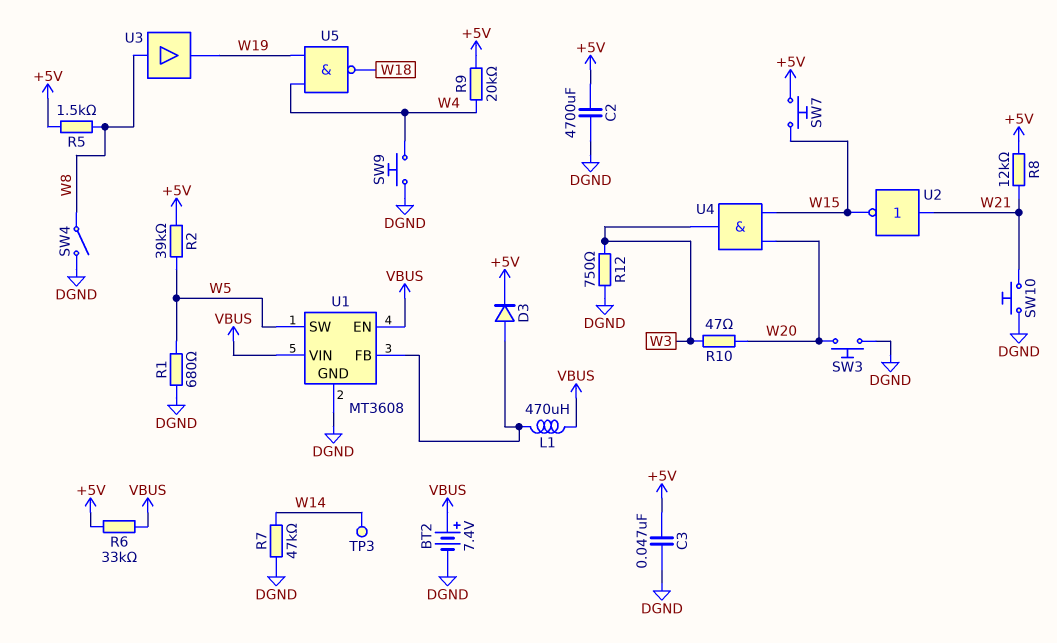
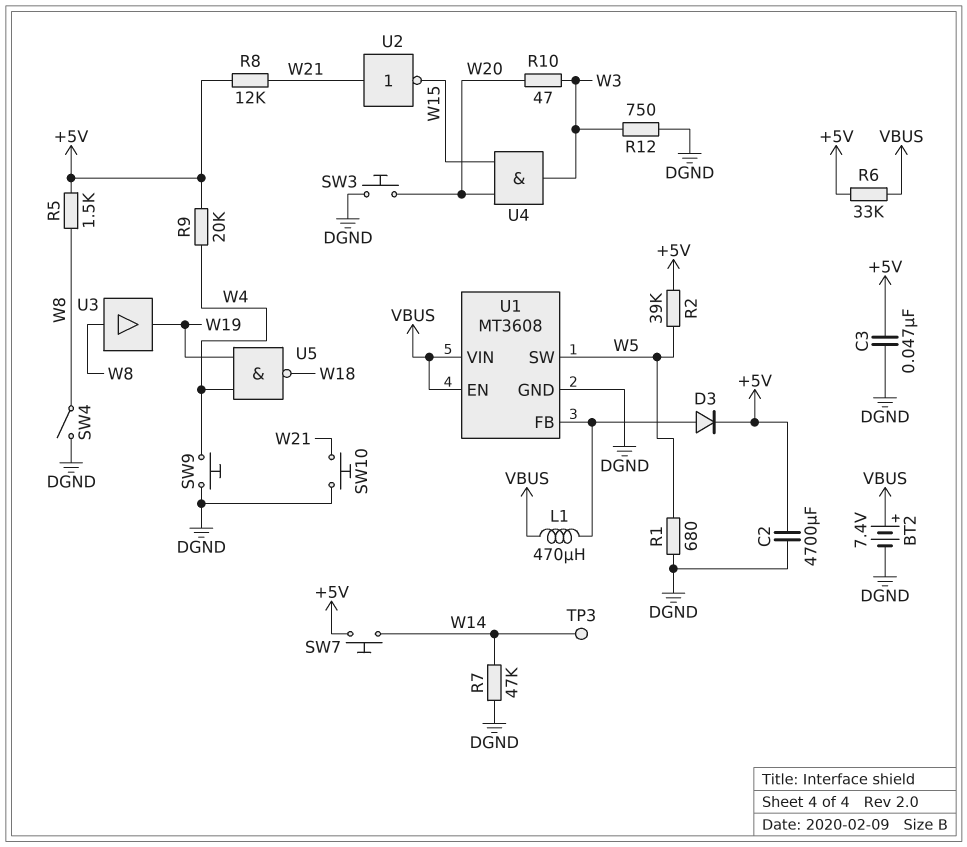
SW7: button (+5V, W15) -> button (+5V, W14)

